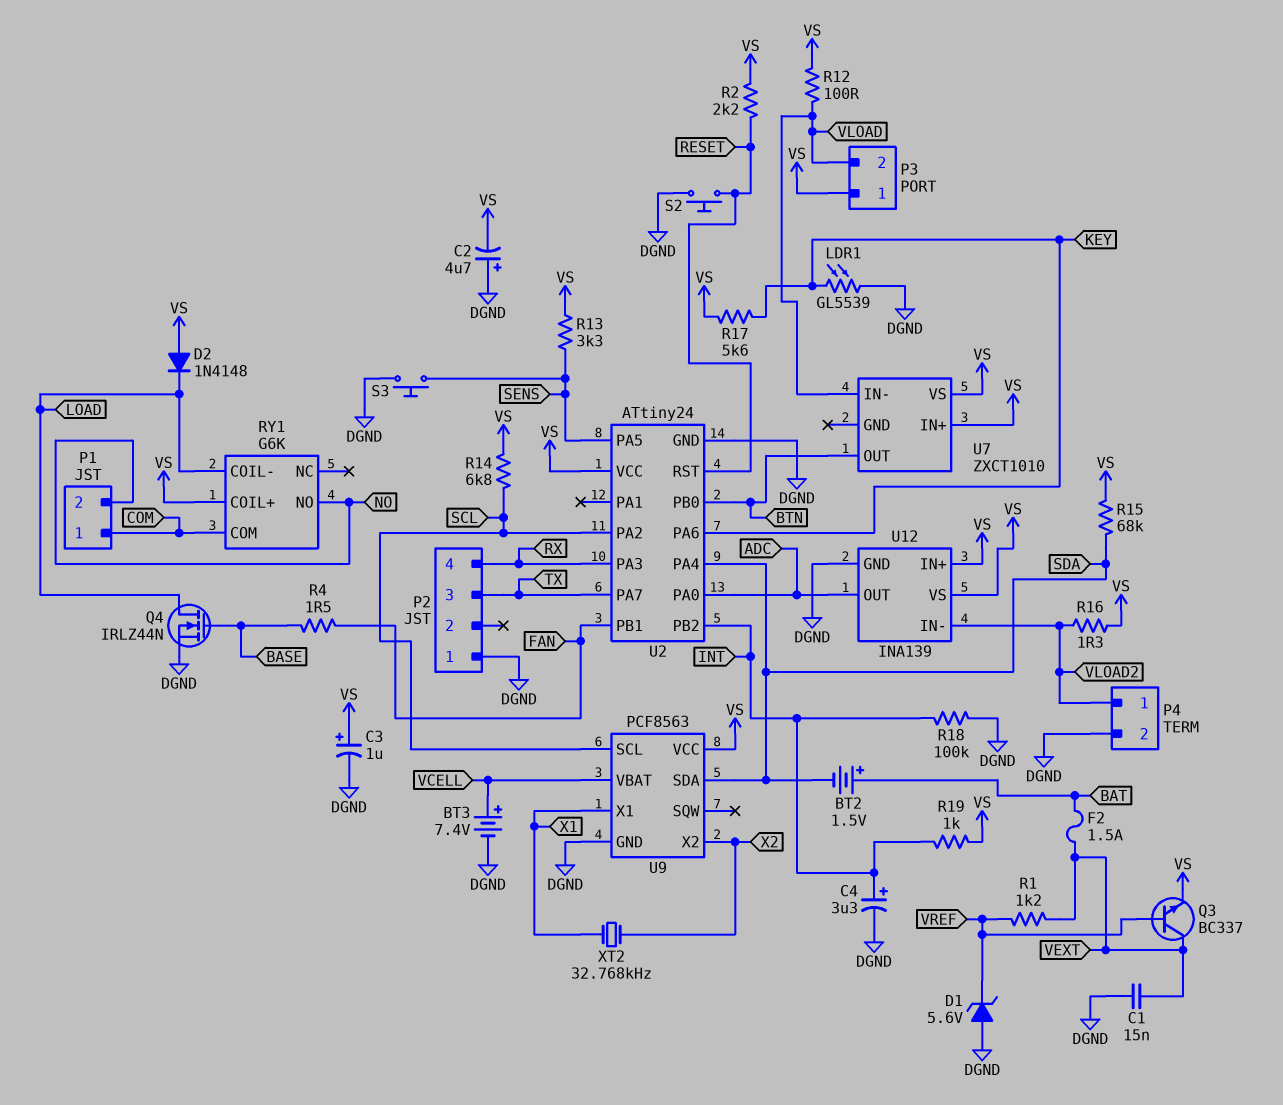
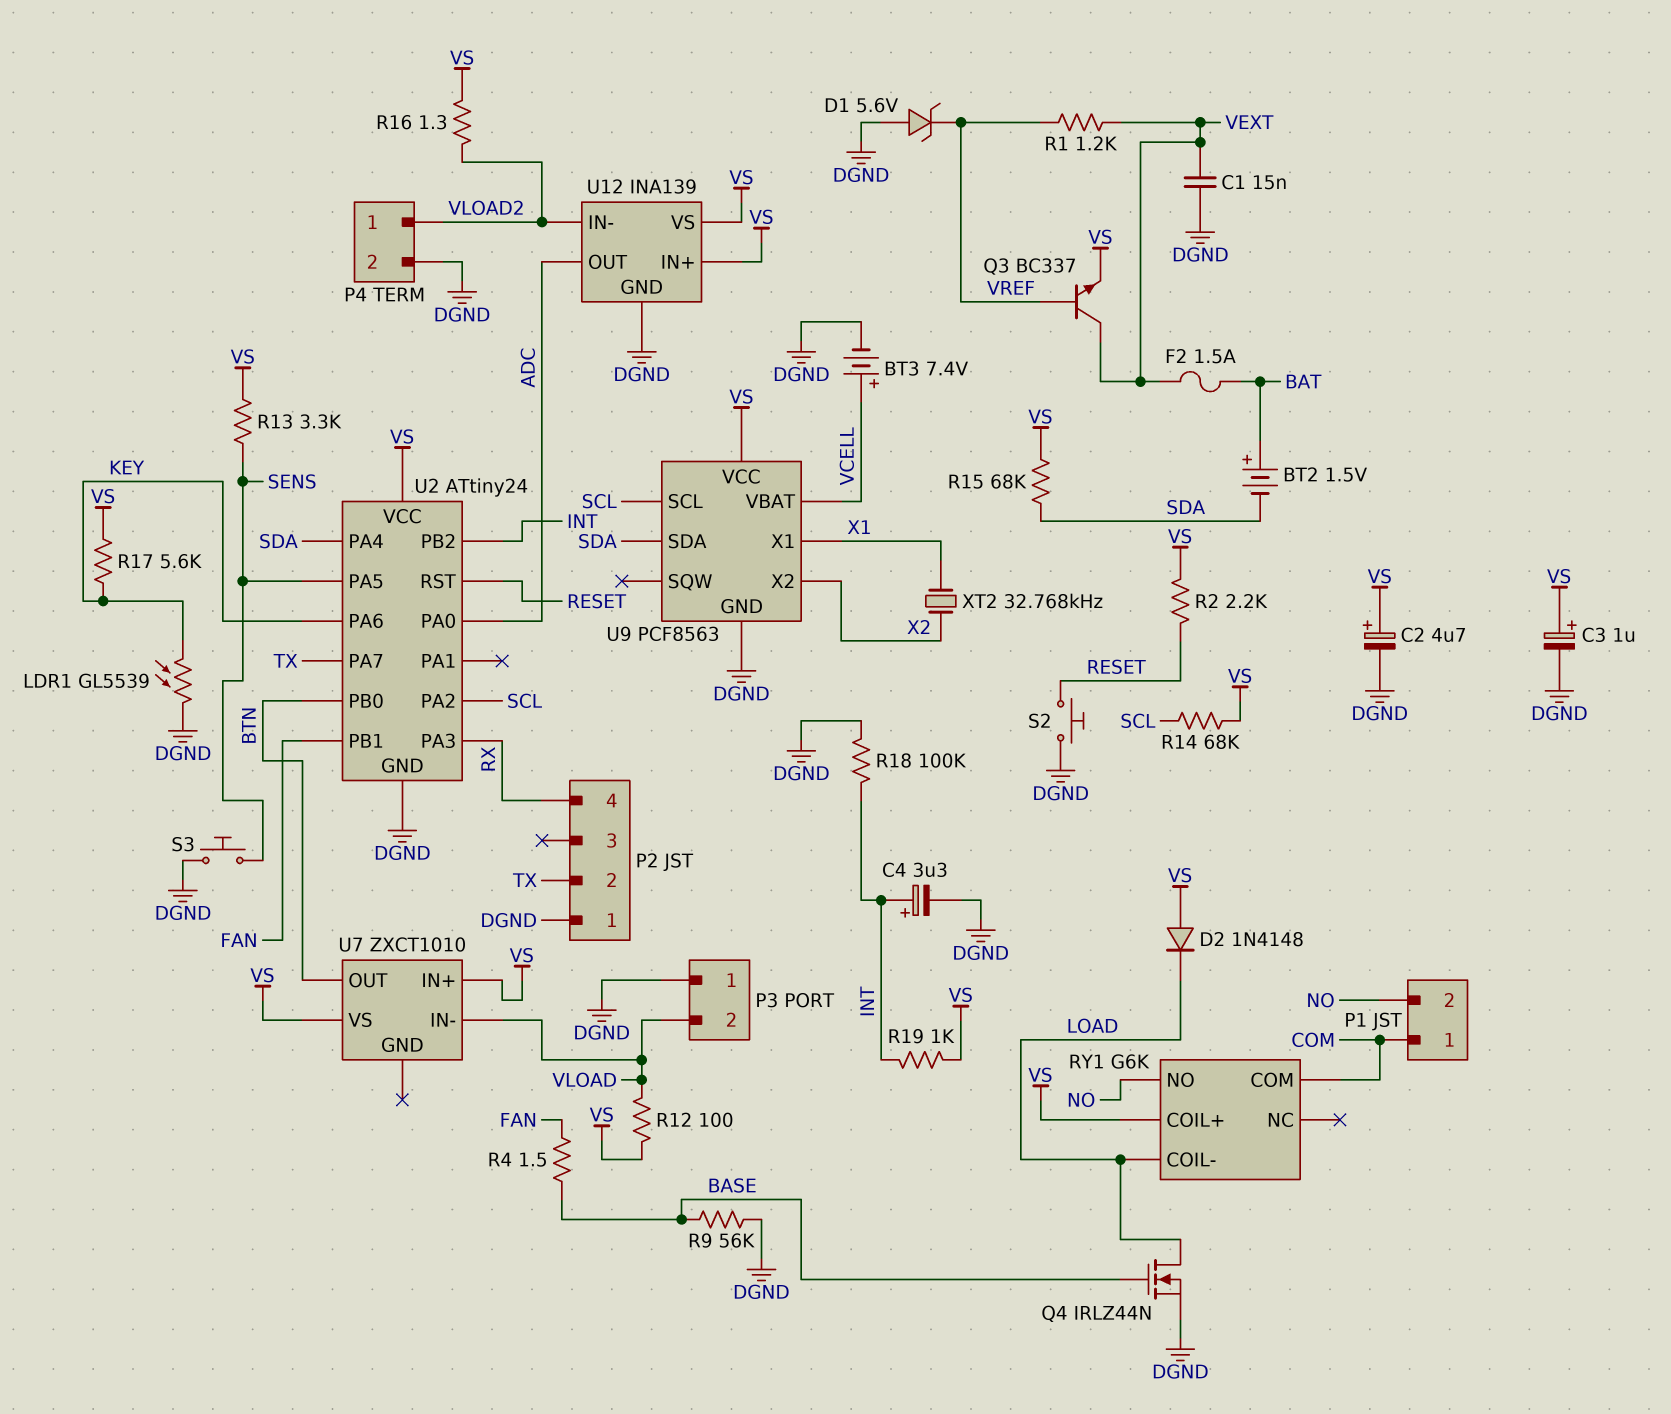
C2: 4.7uF (plus DGND, minus VS) -> 4.7uF (plus VS, minus DGND)
P2 pin 2: none -> TX
P2 pin 3: TX -> none
P3 pin 1: VS -> DGND
R9: none -> 56k (BASE, DGND)
R14: 6.8k (SCL, VS) -> 68k (SCL, VS)

